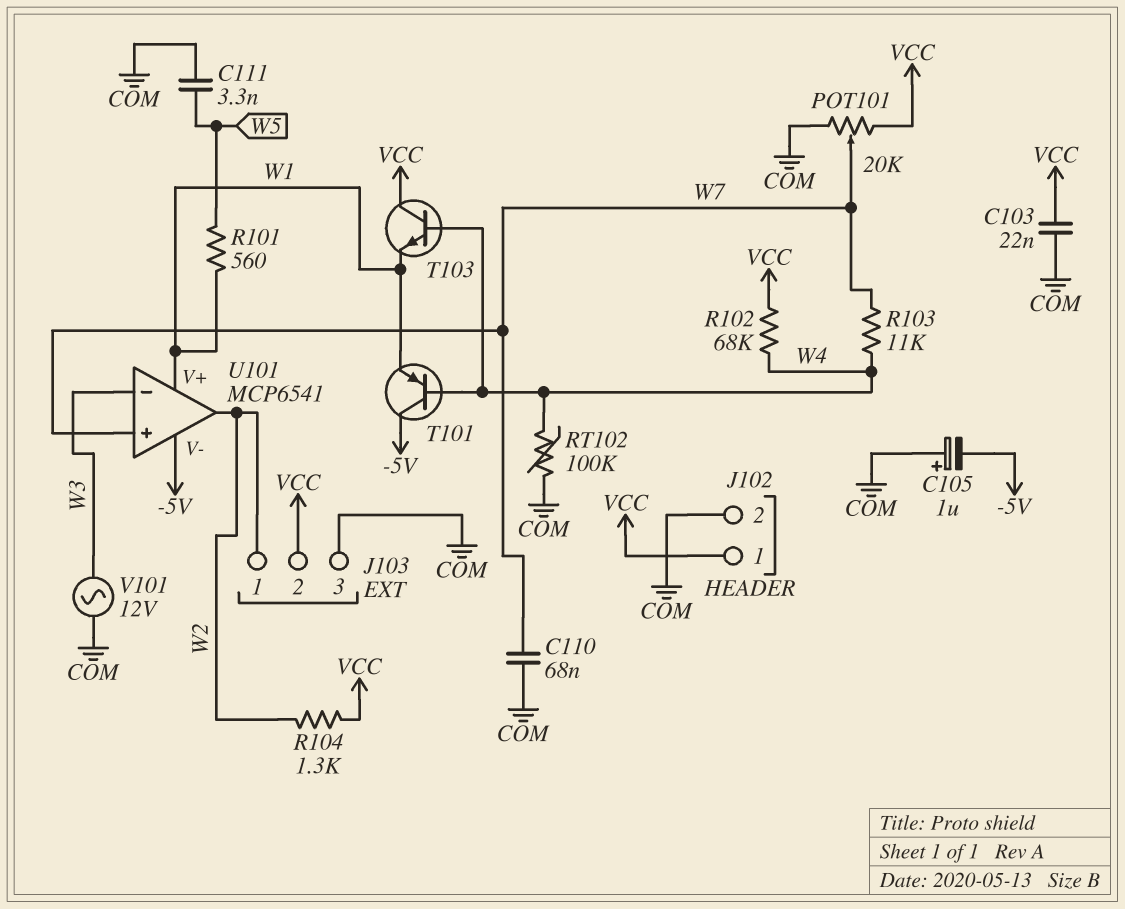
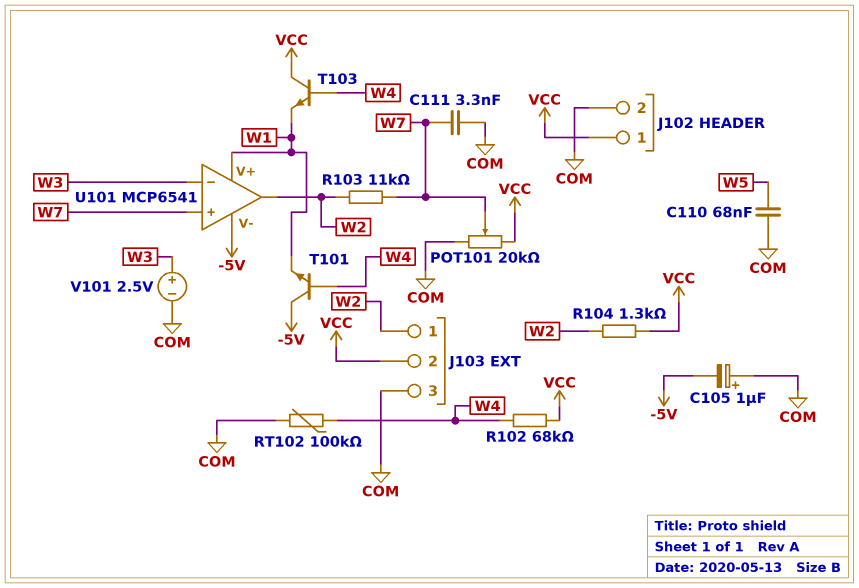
C103: 22nF (COM, VCC) -> none
C110: 68nF (COM, W7) -> 68nF (COM, W5)
C111: 3.3nF (COM, W5) -> 3.3nF (COM, W7)
R101: 560 (W1, W5) -> none
R103: 11k (W4, W7) -> 11k (W2, W7)
T101: PNP (B W4, C -5V, E W1) -> NPN (B W4, C -5V, E W1)
V101: AC 12V (COM, W3) -> 2.5V (plus W3, minus COM)

